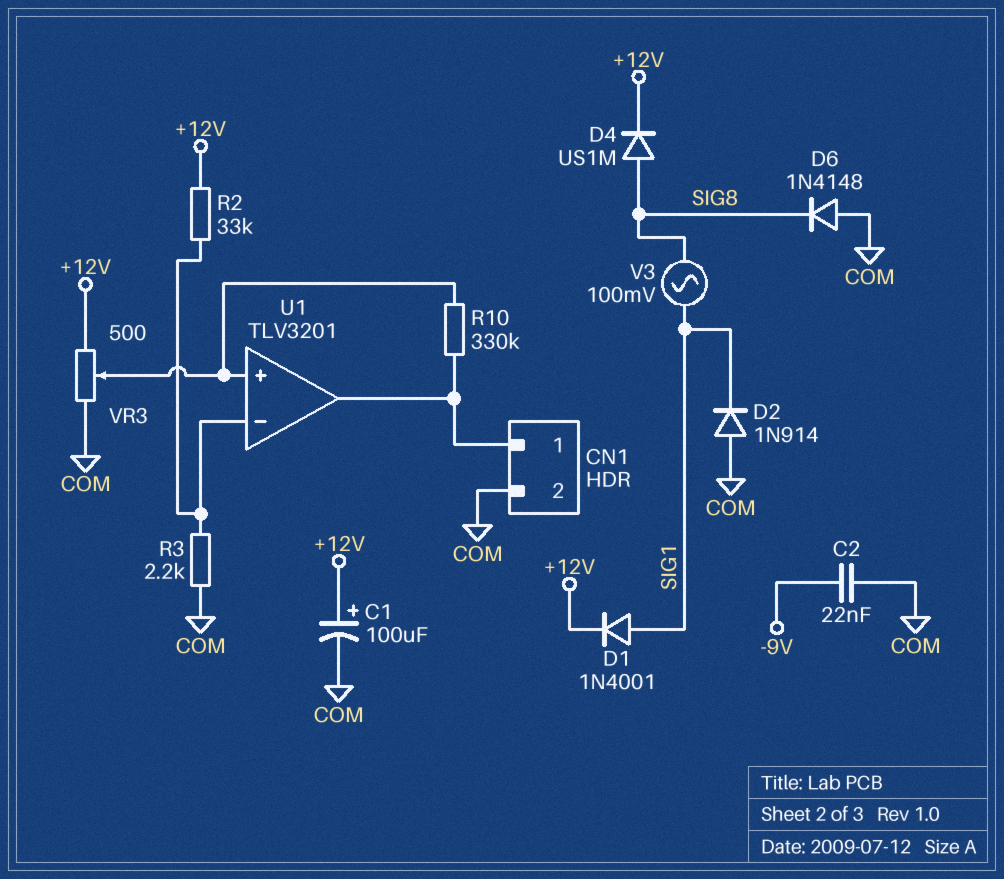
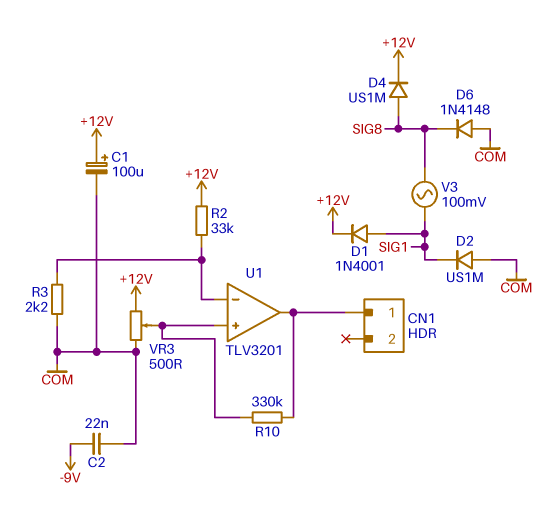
CN1 pin 2: COM -> none
D2: diode 1N914 (A COM, K SIG1) -> diode US1M (A COM, K SIG1)

